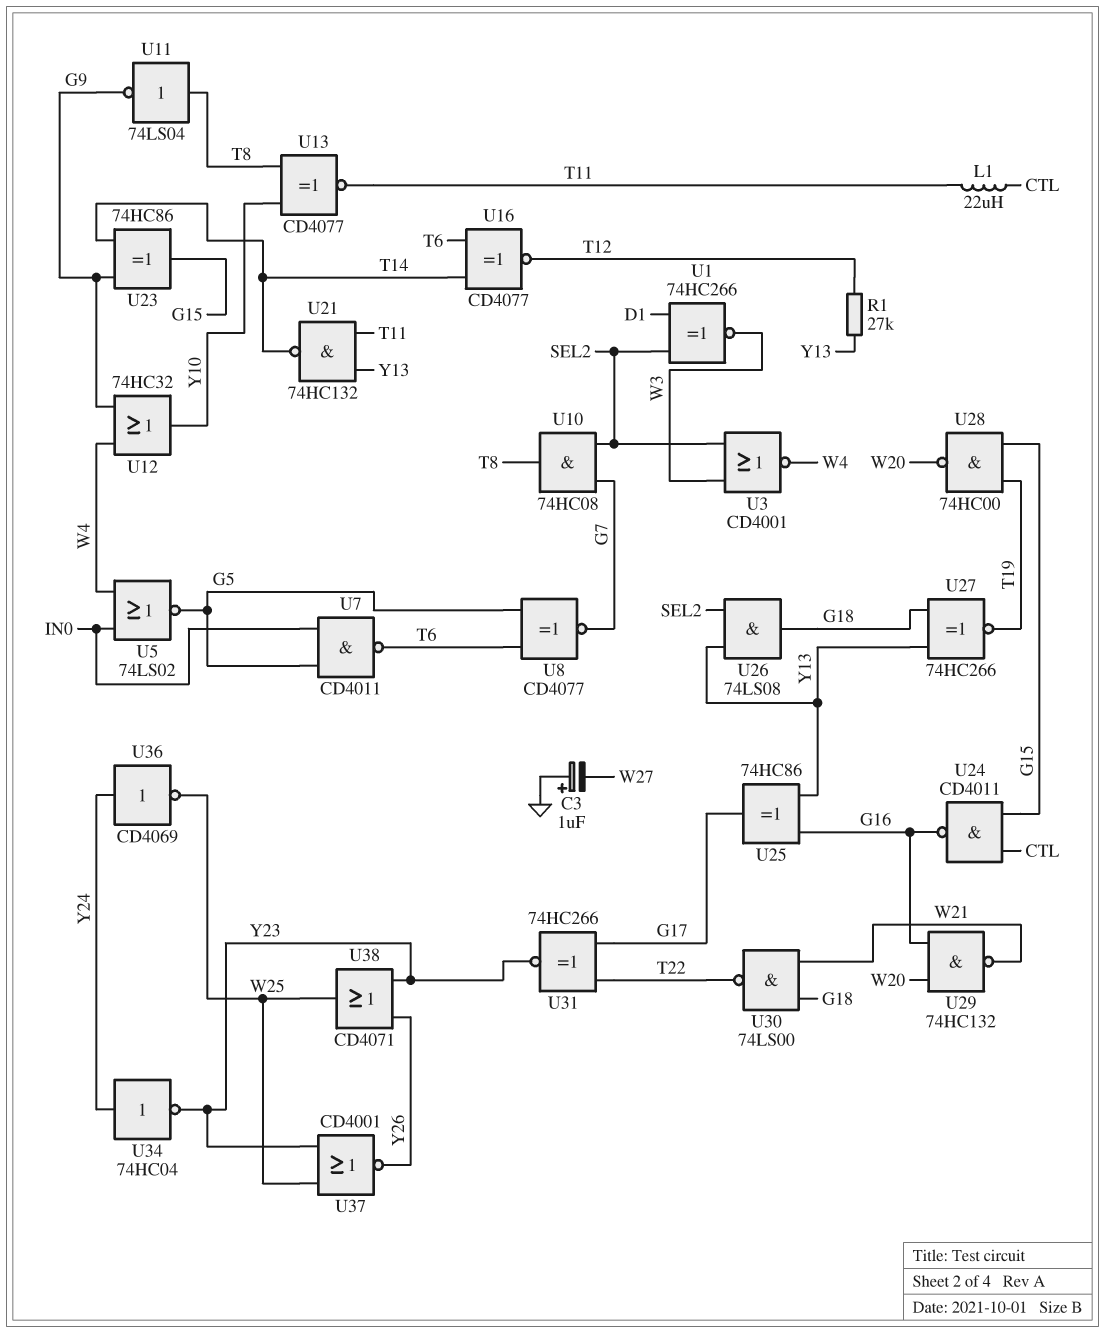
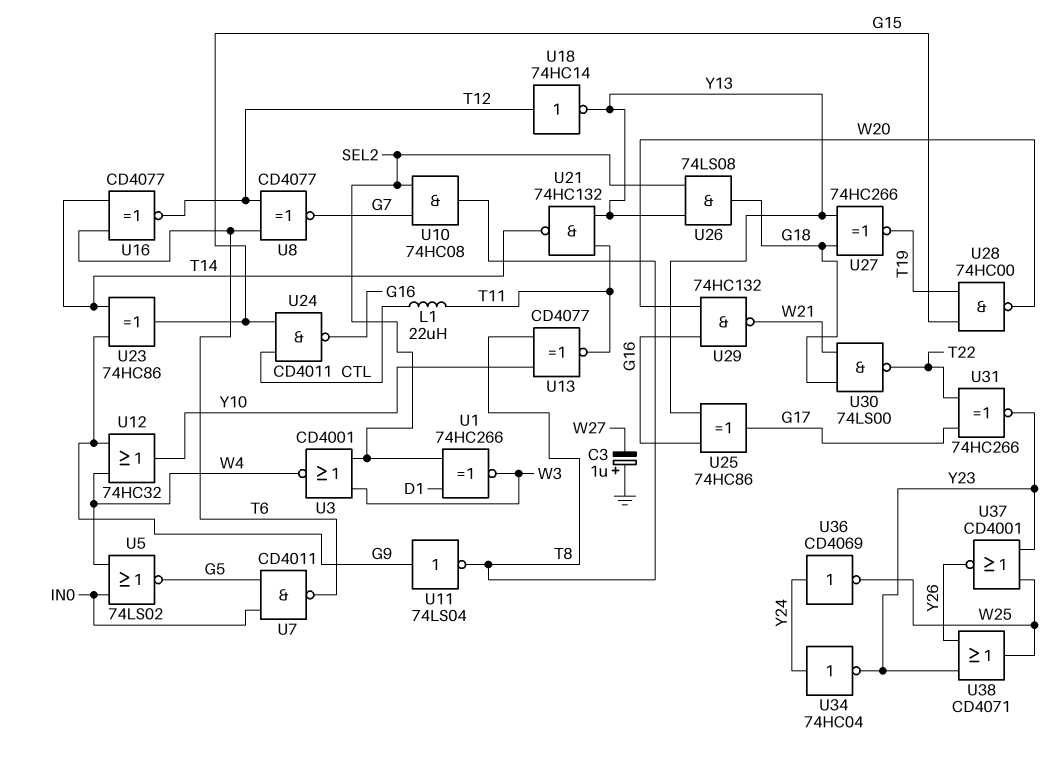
R1: 27k (T12, Y13) -> none
U8: XNOR CD4077 (in G5, in T6, out G7) -> XNOR CD4077 (in T6, in T12, out G7)
U11: NOT 74LS04 (in T8, out G9) -> NOT 74LS04 (in G9, out T8)
U18: none -> NOT 74HC14 (in T12, out Y13)

